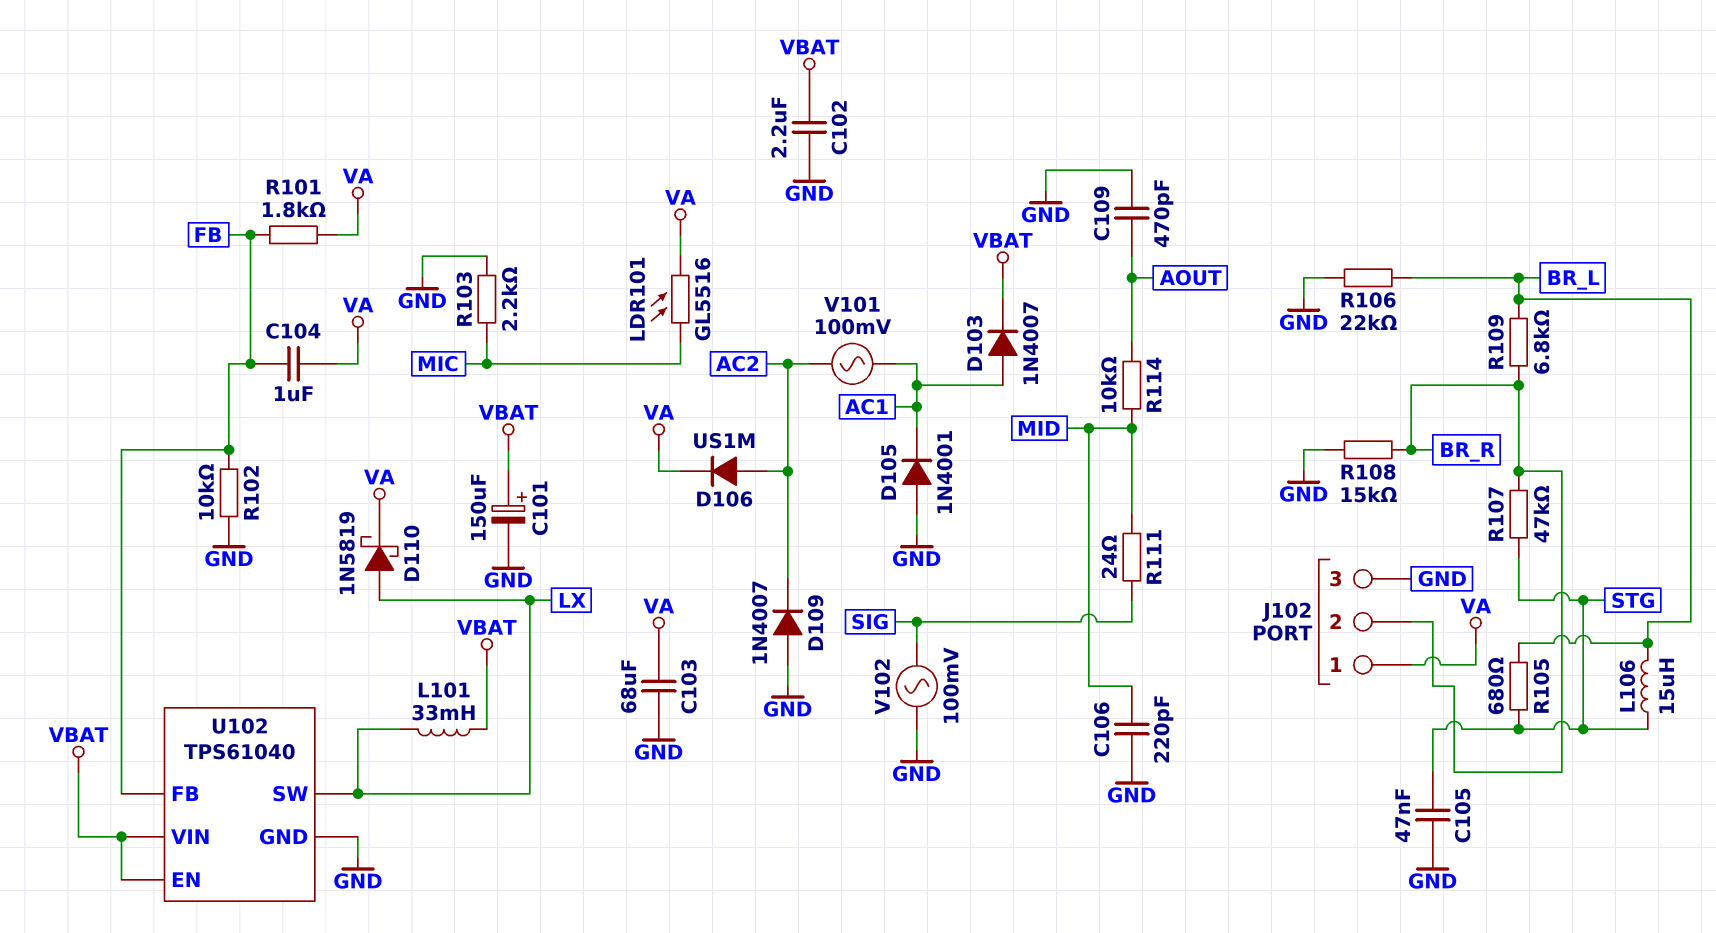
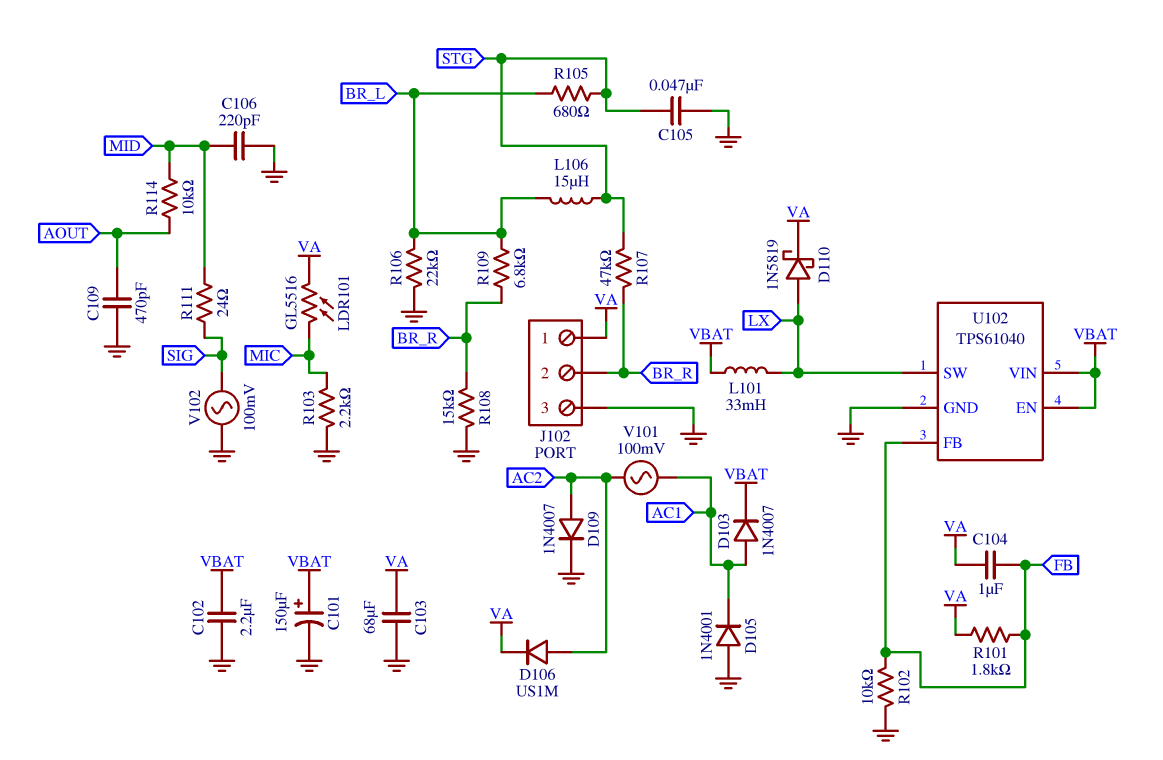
D109: diode 1N4007 (A GND, K AC2) -> diode 1N4007 (A AC2, K GND)

